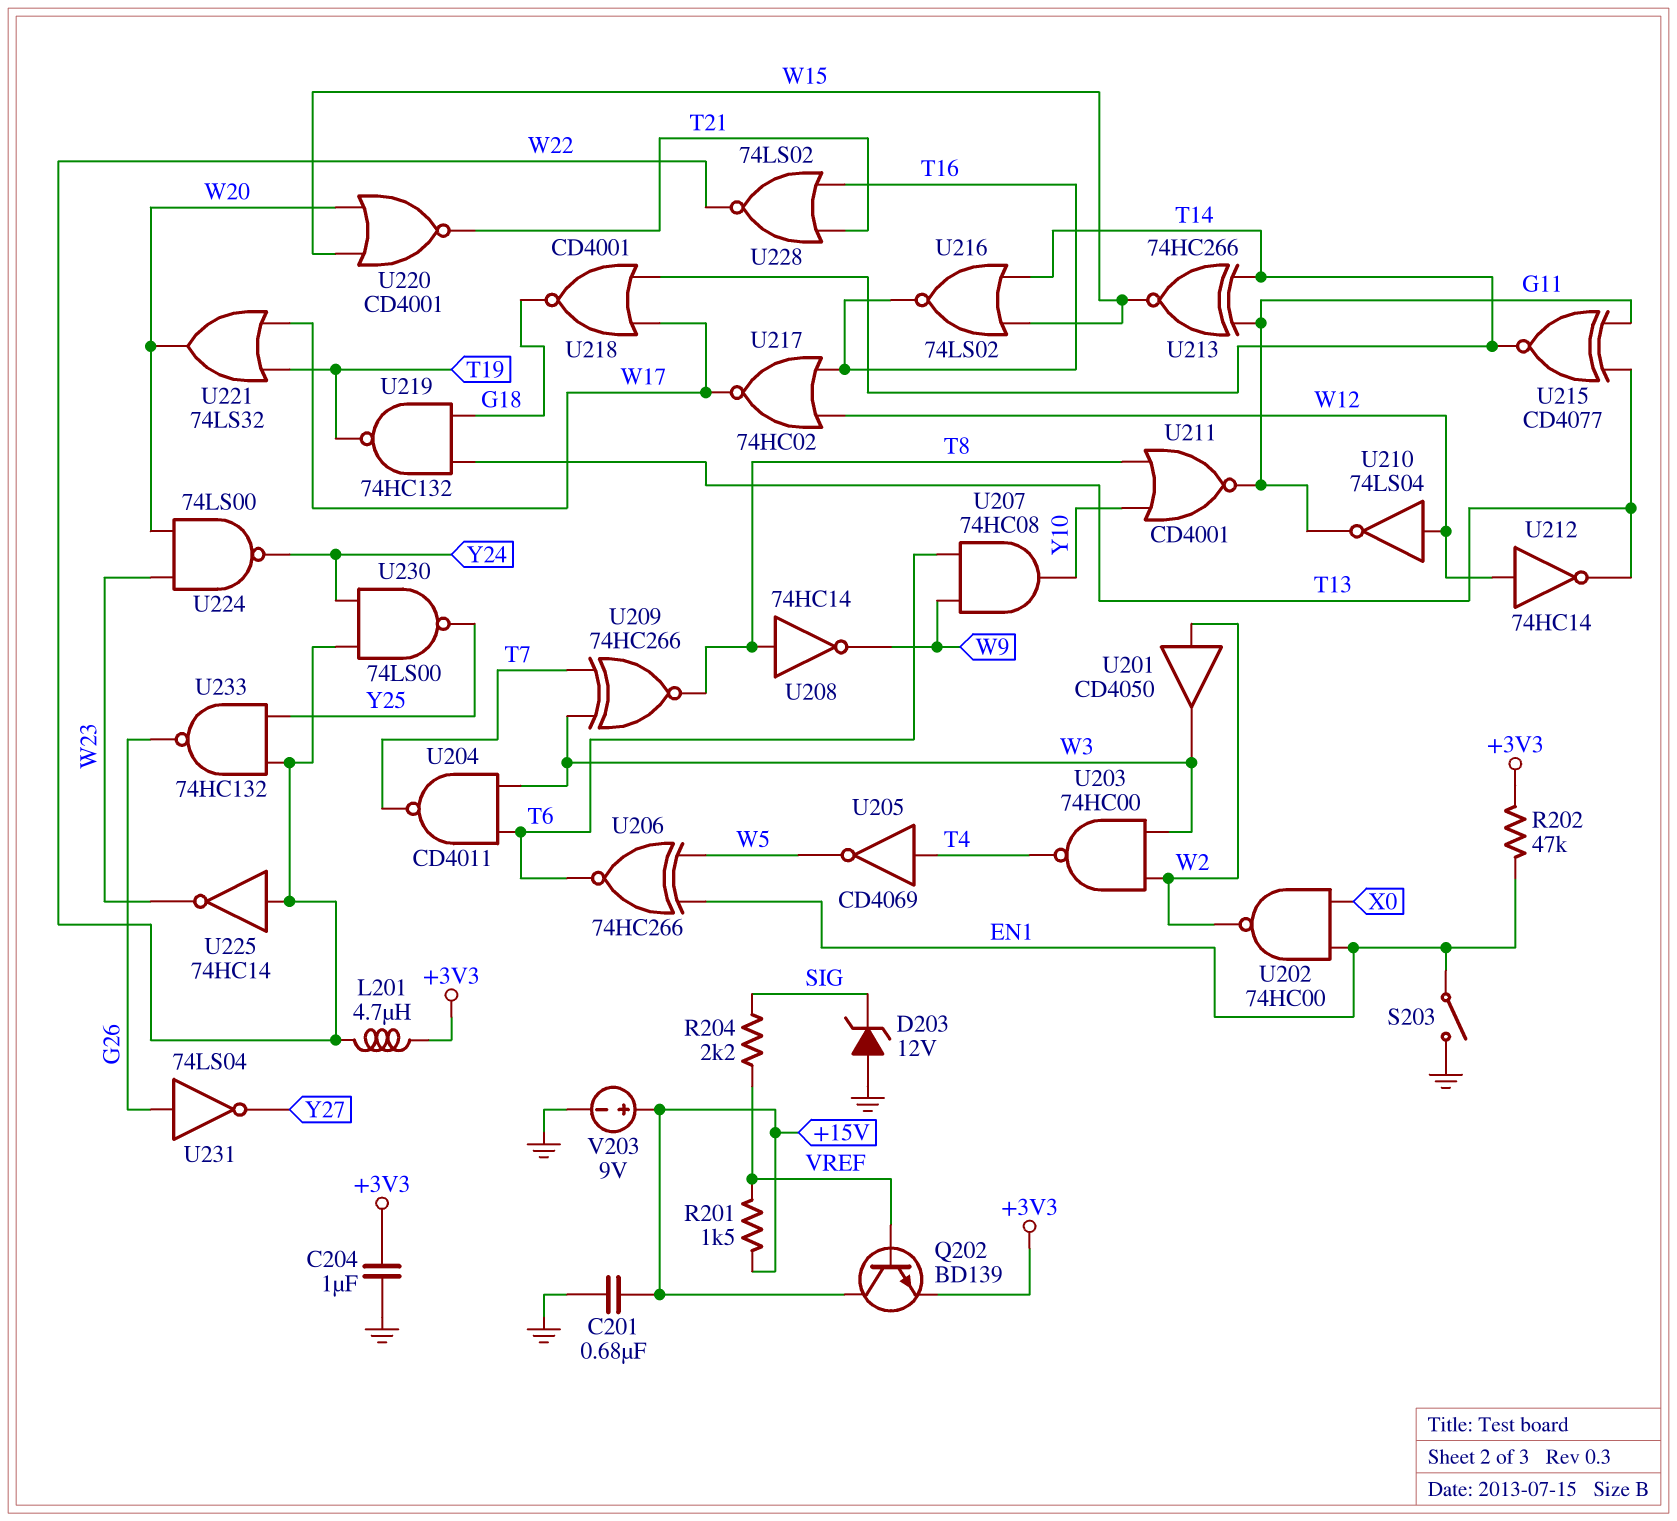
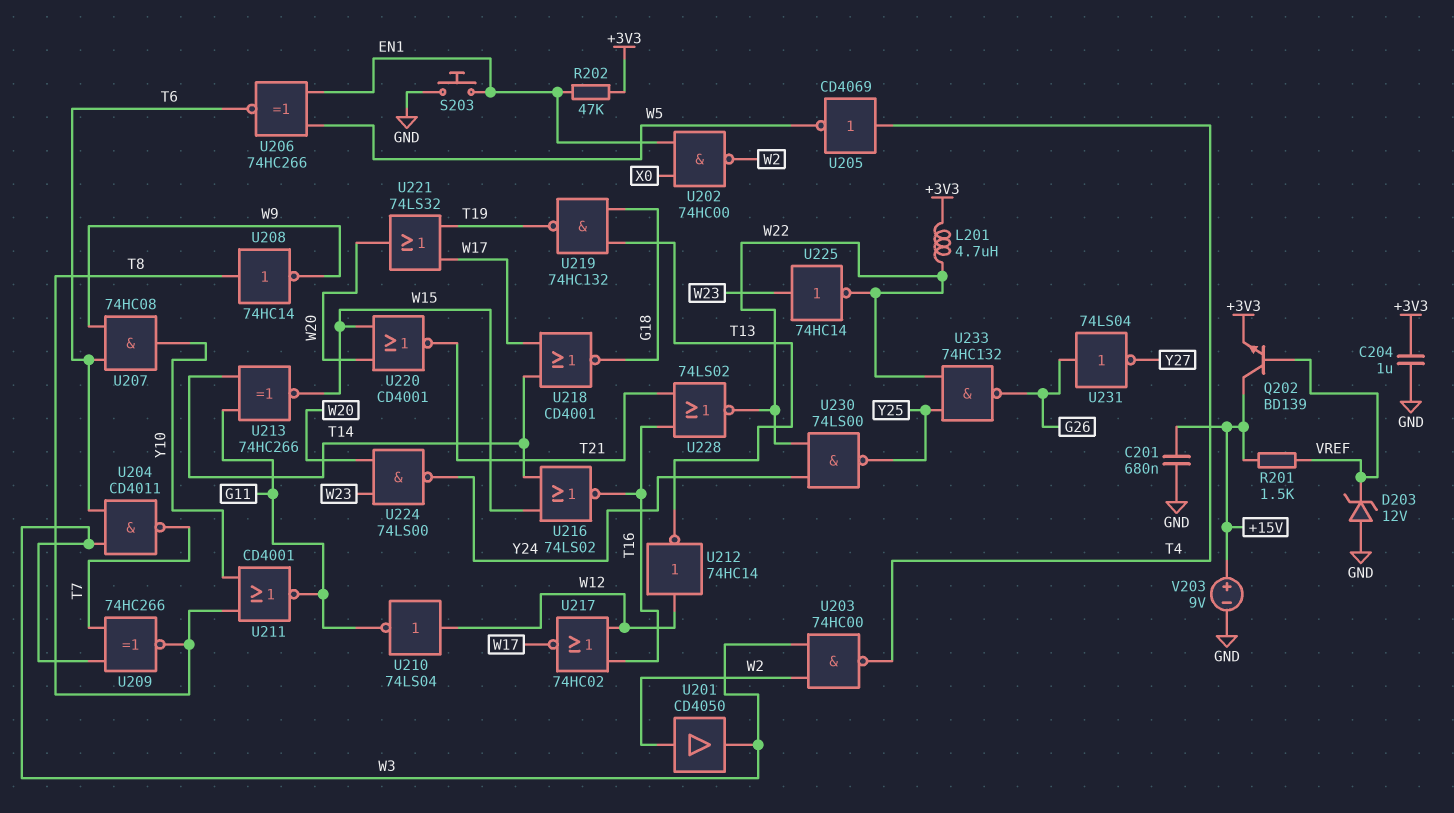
D203: zener 12V (A GND, K SIG) -> zener 12V (A GND, K VREF)
R204: 2.2k (SIG, VREF) -> none
S203: switch (EN1, GND) -> button (EN1, GND)
U215: XNOR CD4077 (in G11, in T13, out T14) -> none
U225: NOT 74HC14 (in W22, out W23) -> NOT 74HC14 (in W23, out W22)

